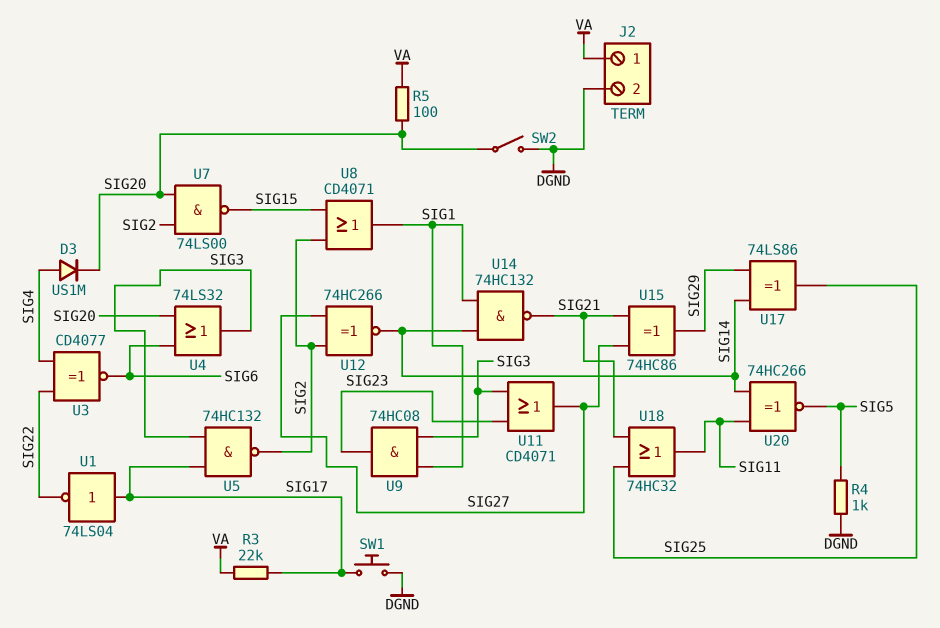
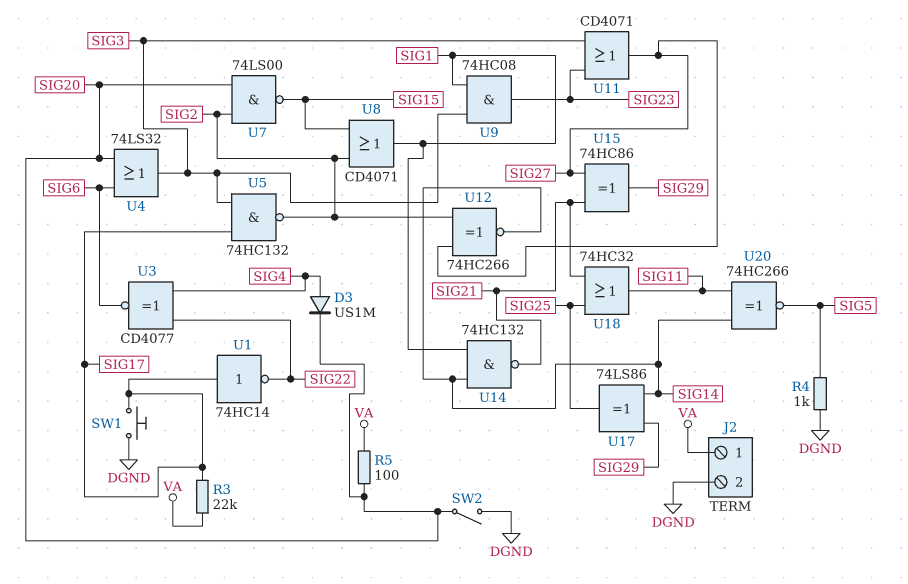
U1: NOT 74LS04 (in SIG17, out SIG22) -> NOT 74HC14 (in SIG17, out SIG22)

